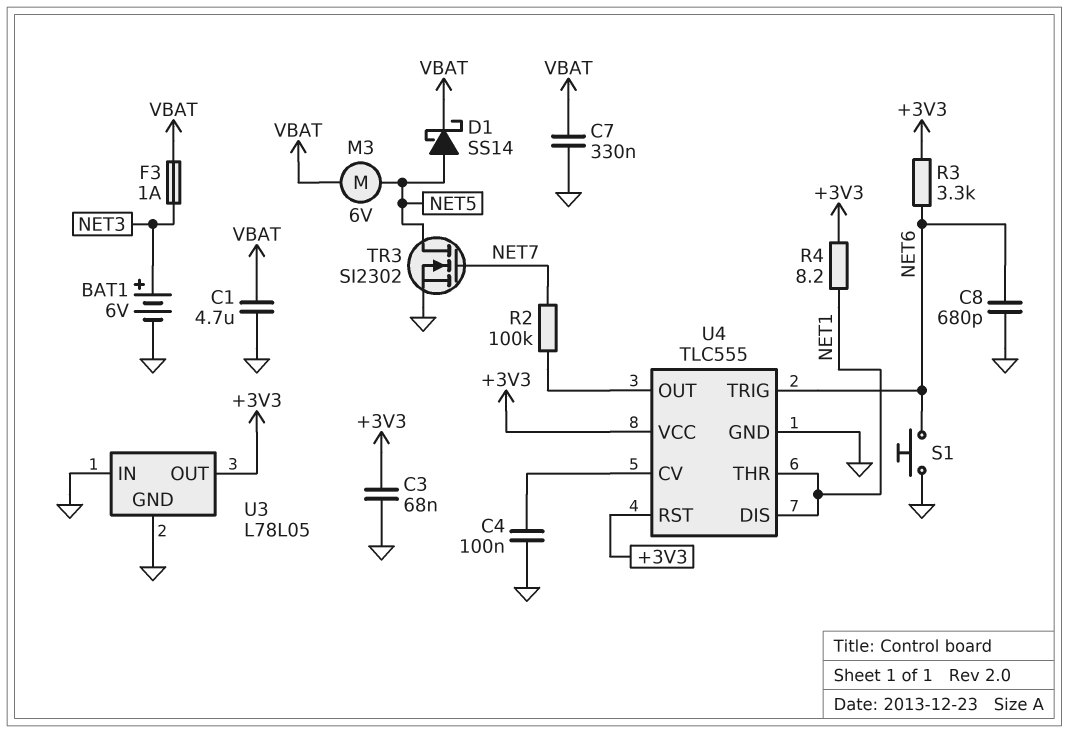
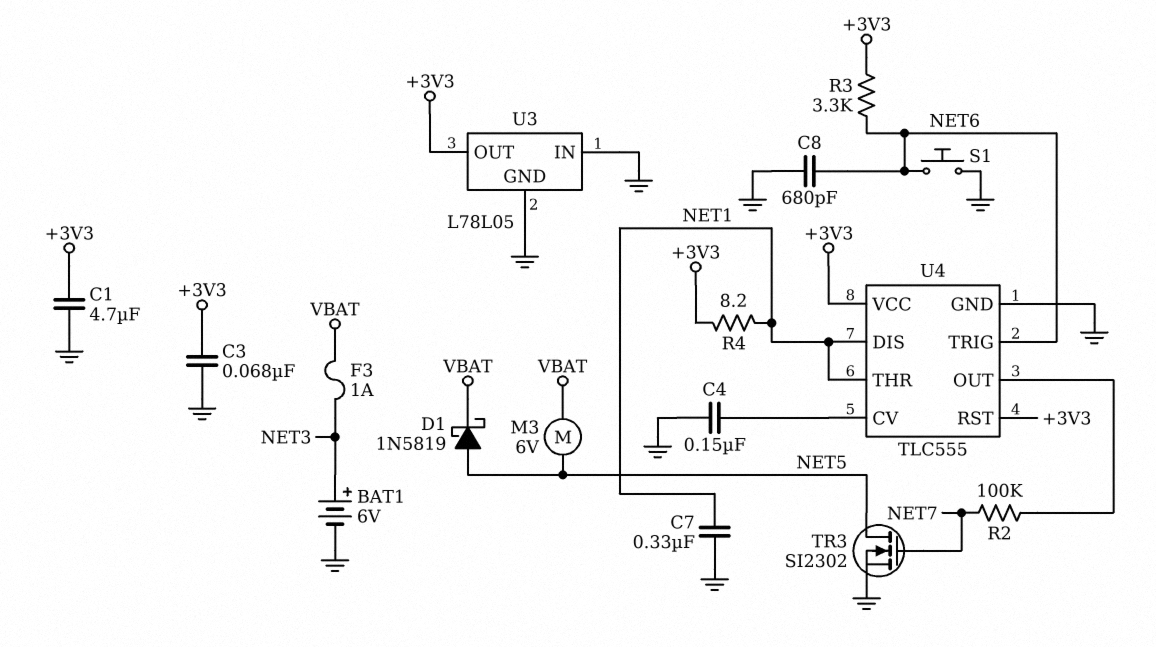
C1: 4.7uF (GND, VBAT) -> 4.7uF (+3V3, GND)
C4: 100nF (GND, U4/CV) -> 150nF (GND, U4/CV)
C7: 330nF (GND, VBAT) -> 330nF (GND, NET1)
D1: schottky SS14 (A NET5, K VBAT) -> schottky 1N5819 (A NET5, K VBAT)

